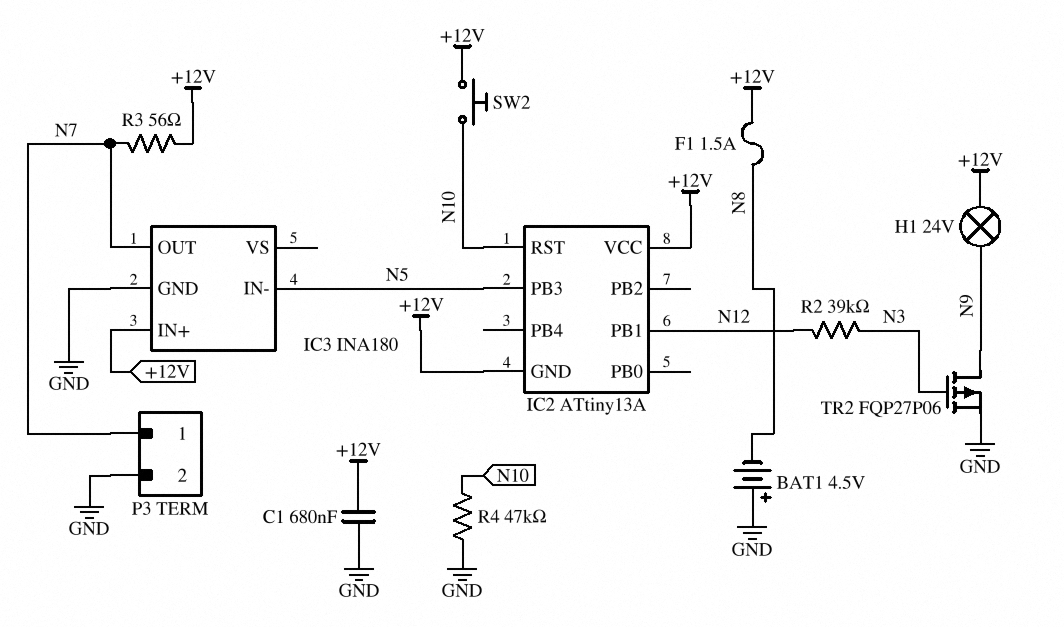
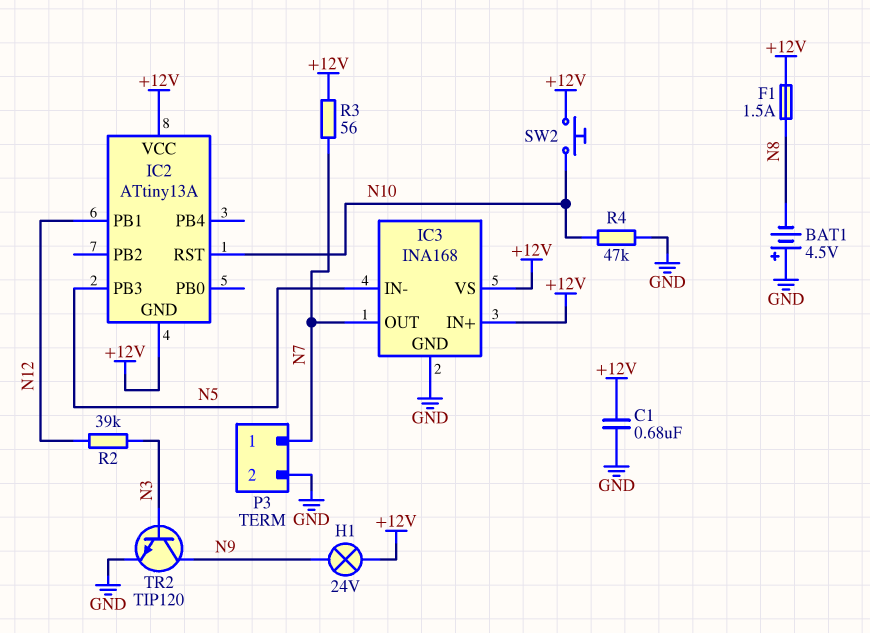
IC3: INA180 -> INA168
IC3 pin VS: none -> +12V
TR2: PMOS FQP27P06 (G N3, D N9, S GND) -> NPN TIP120 (B N3, C N9, E GND)

